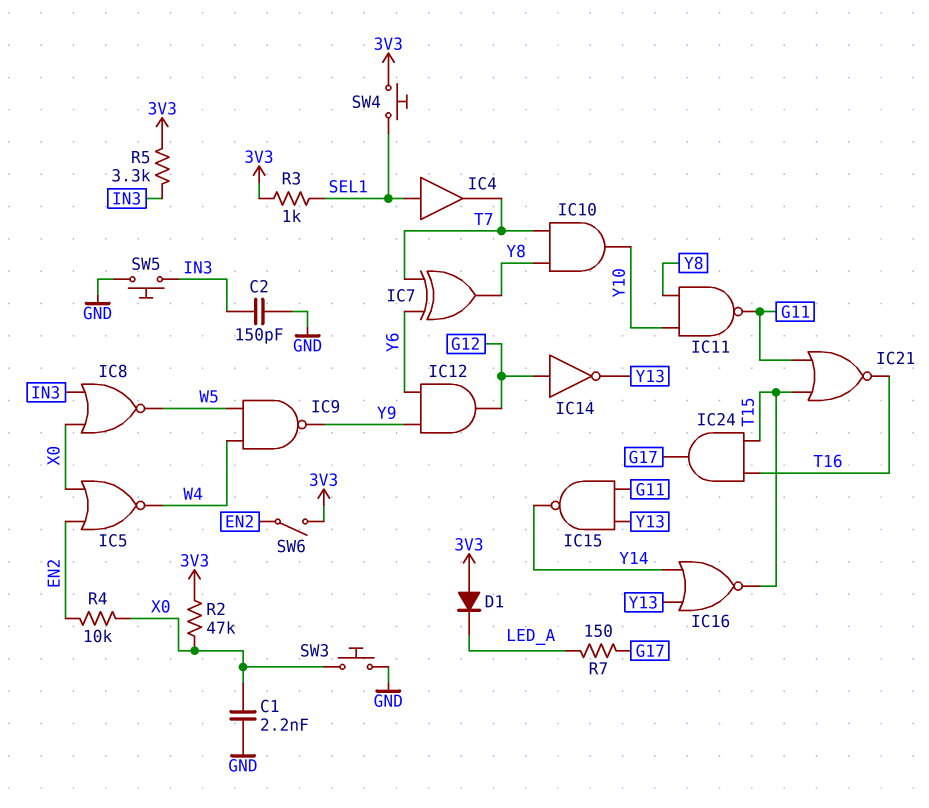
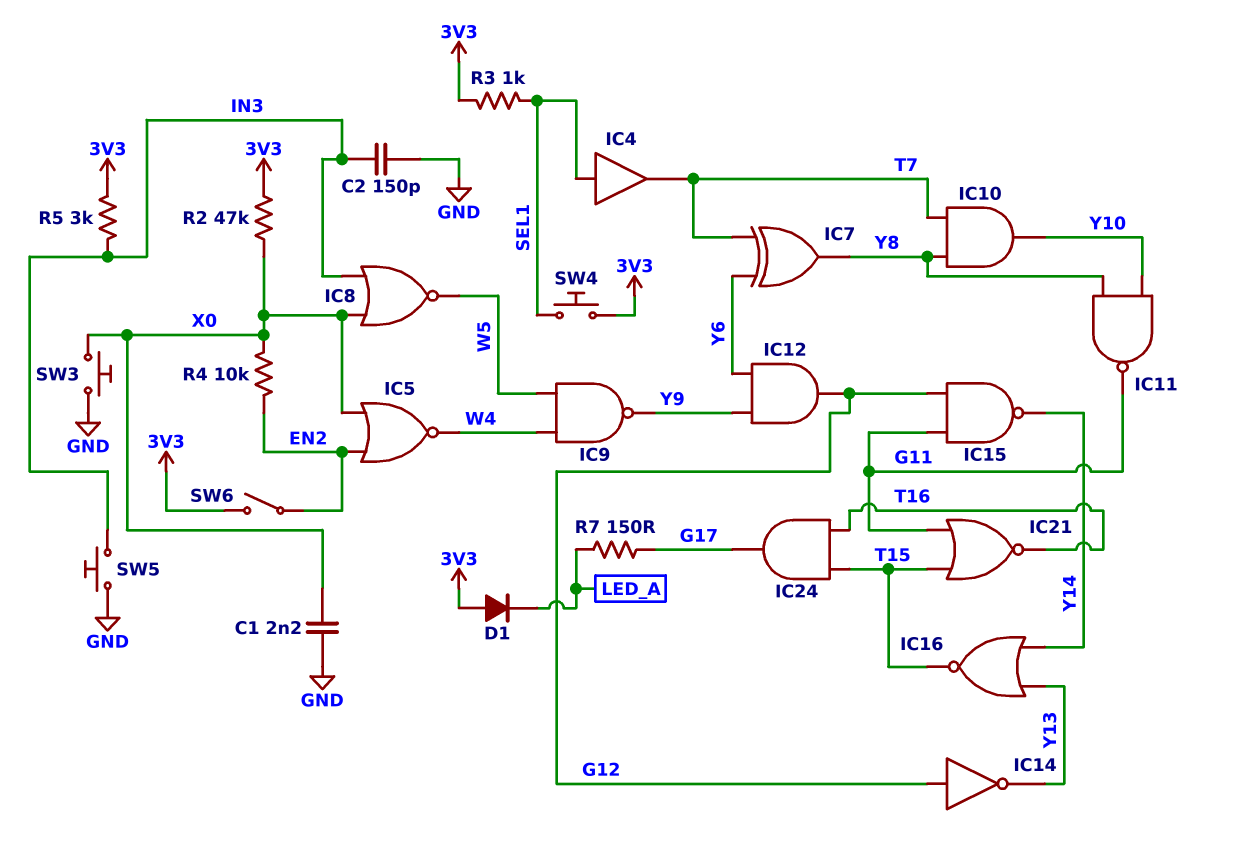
IC15: NAND (in G11, in Y13, out Y14) -> NAND (in G11, in G12, out Y14)
R5: 3.3k (3V3, IN3) -> 3k (3V3, IN3)

